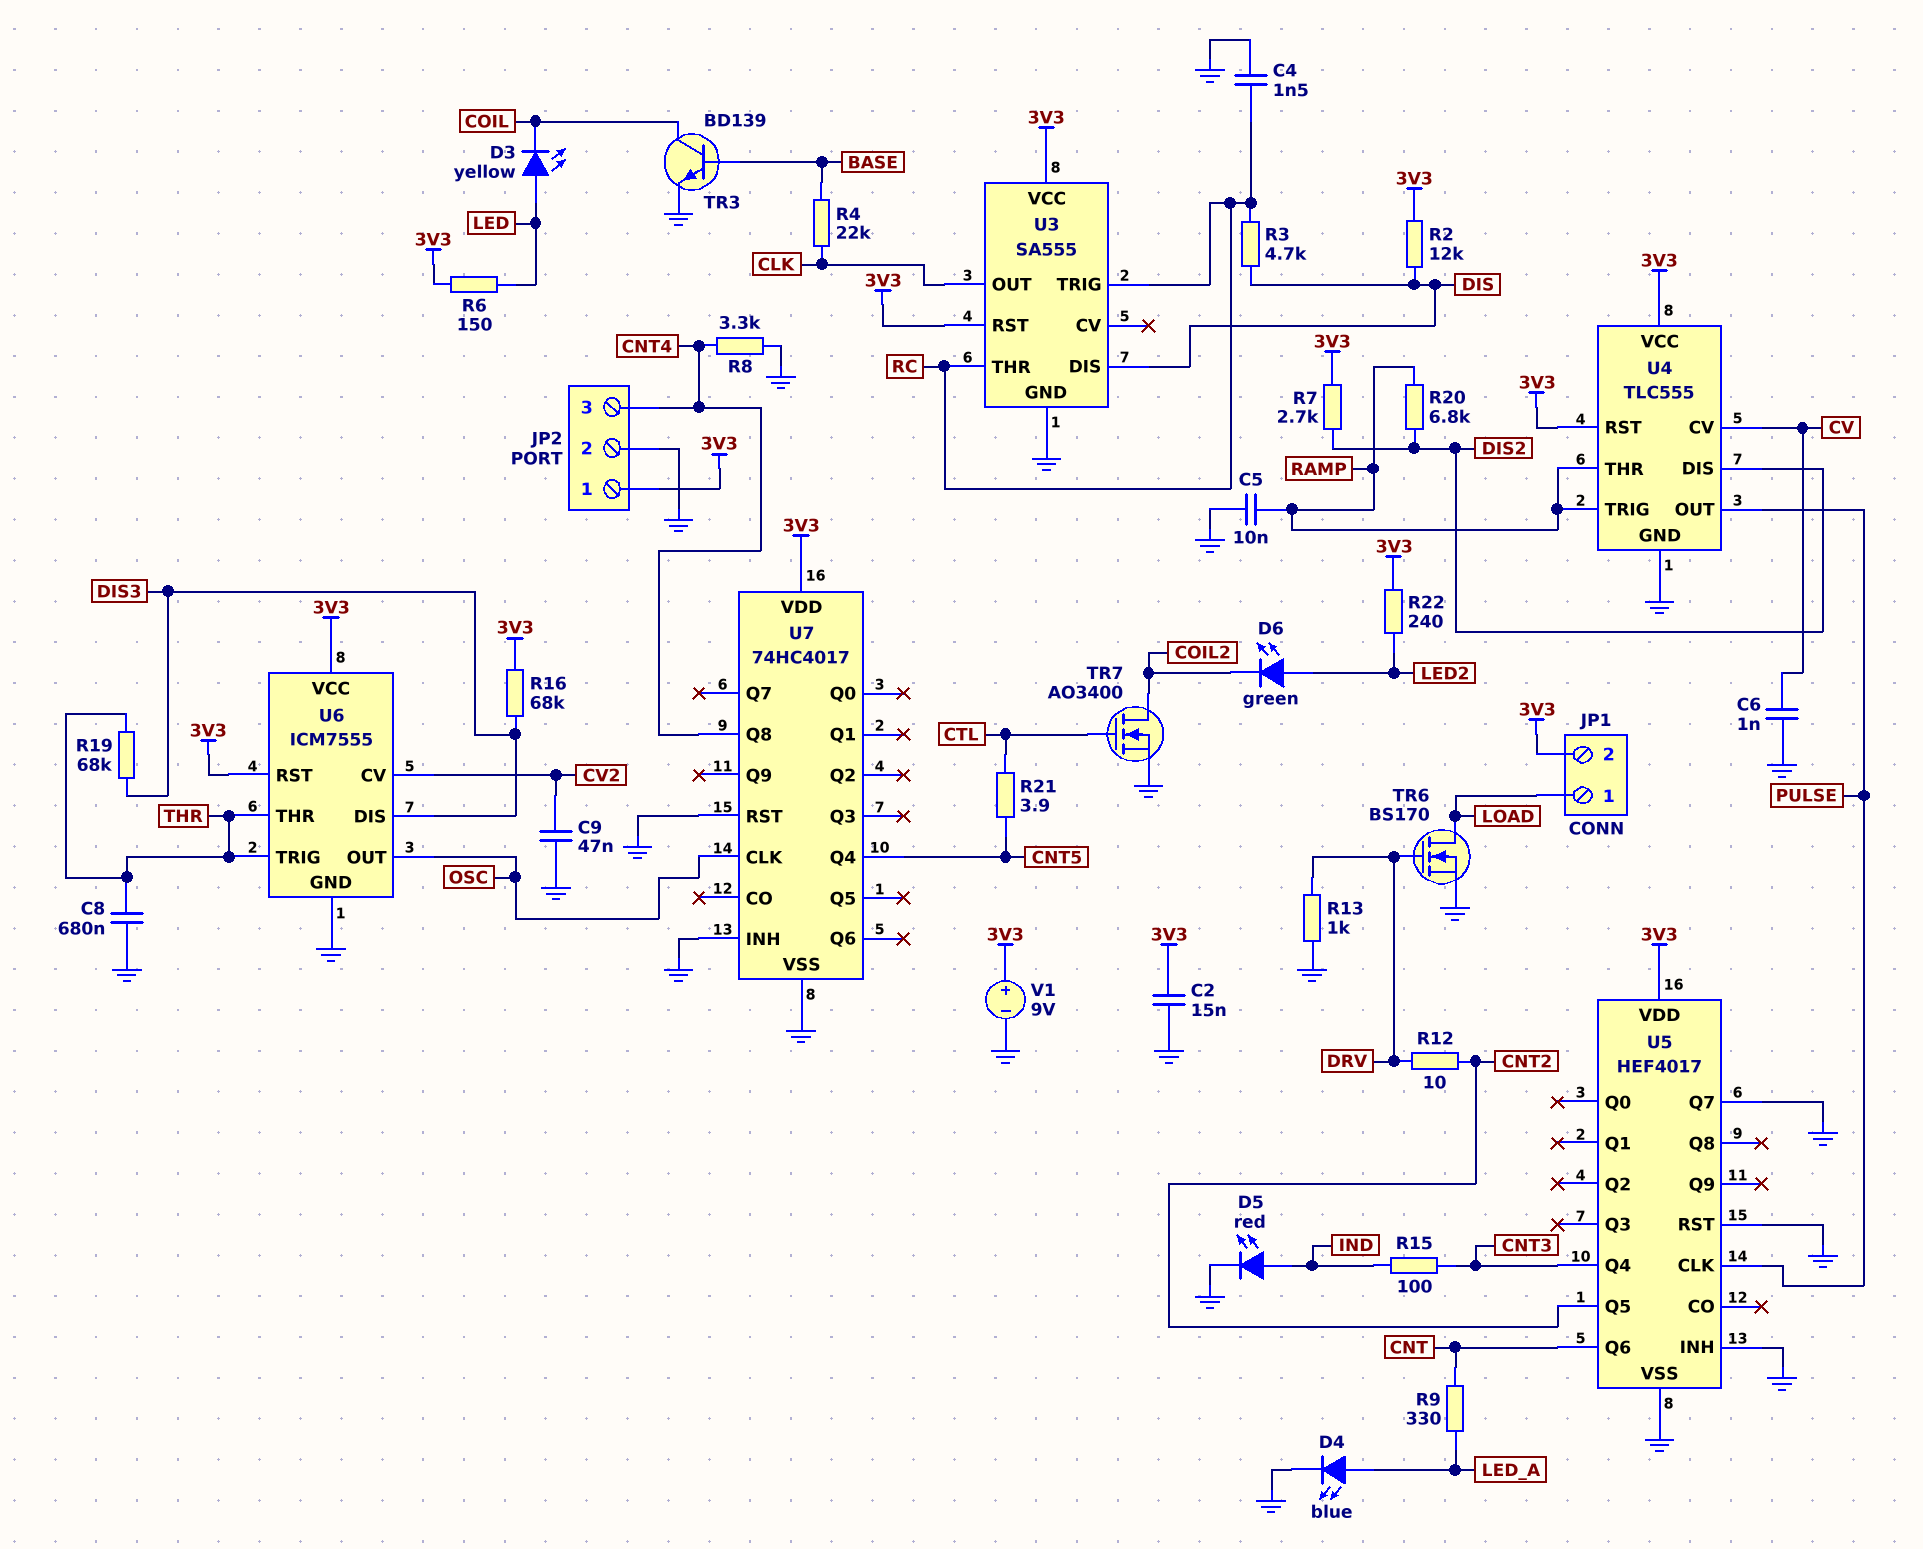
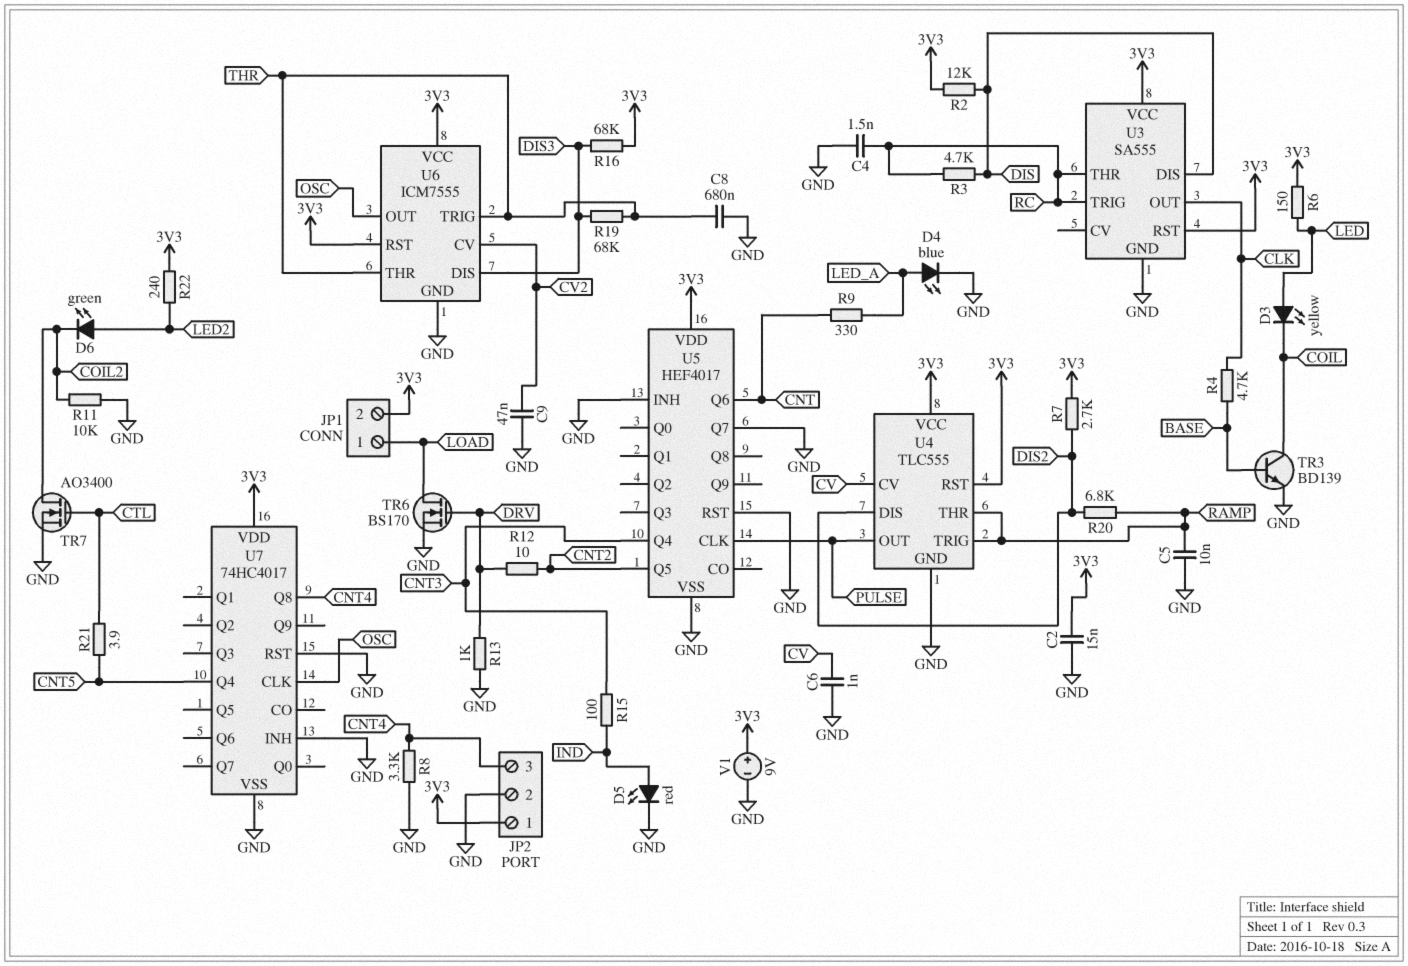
R4: 22k (BASE, CLK) -> 4.7k (BASE, CLK)
R11: none -> 10k (COIL2, GND)

